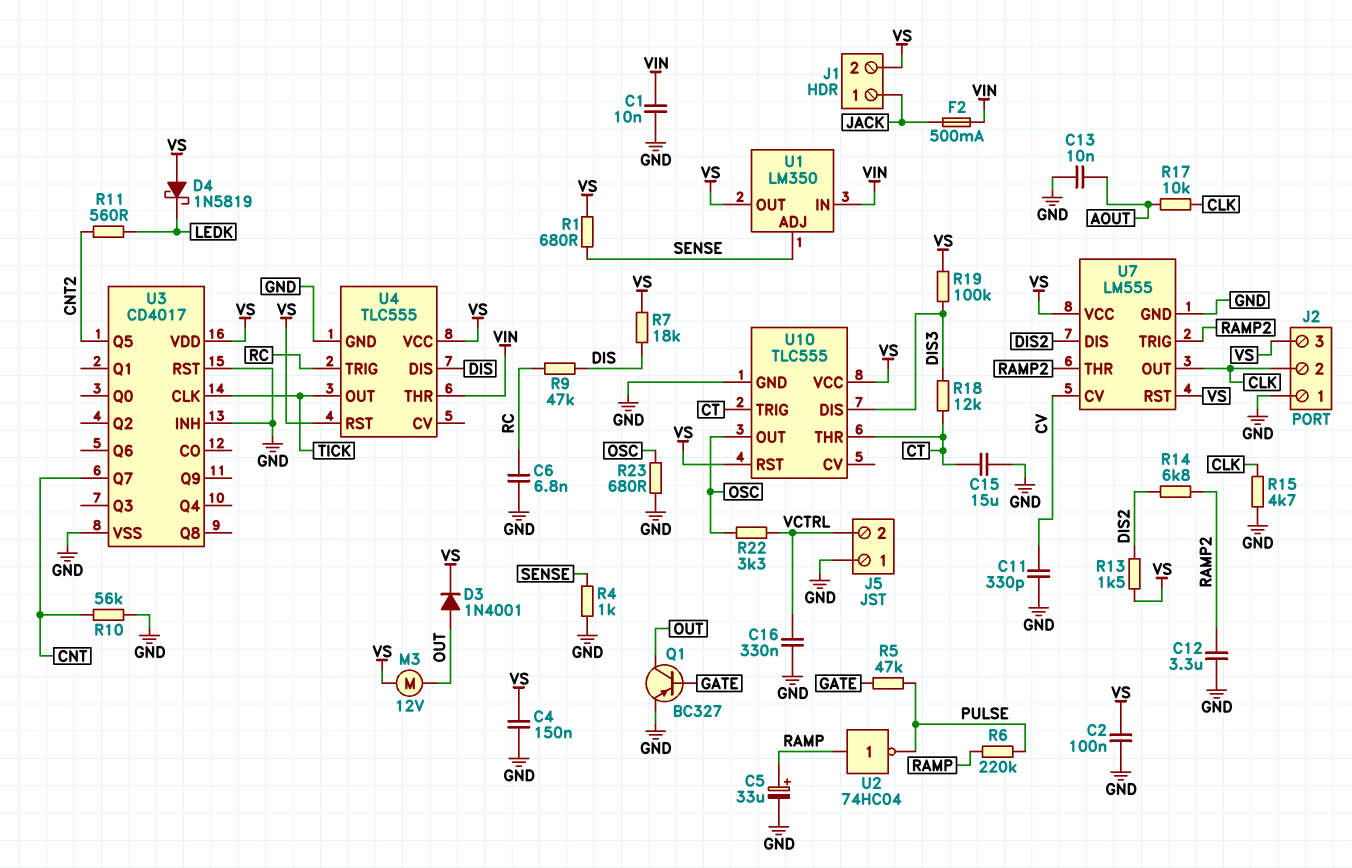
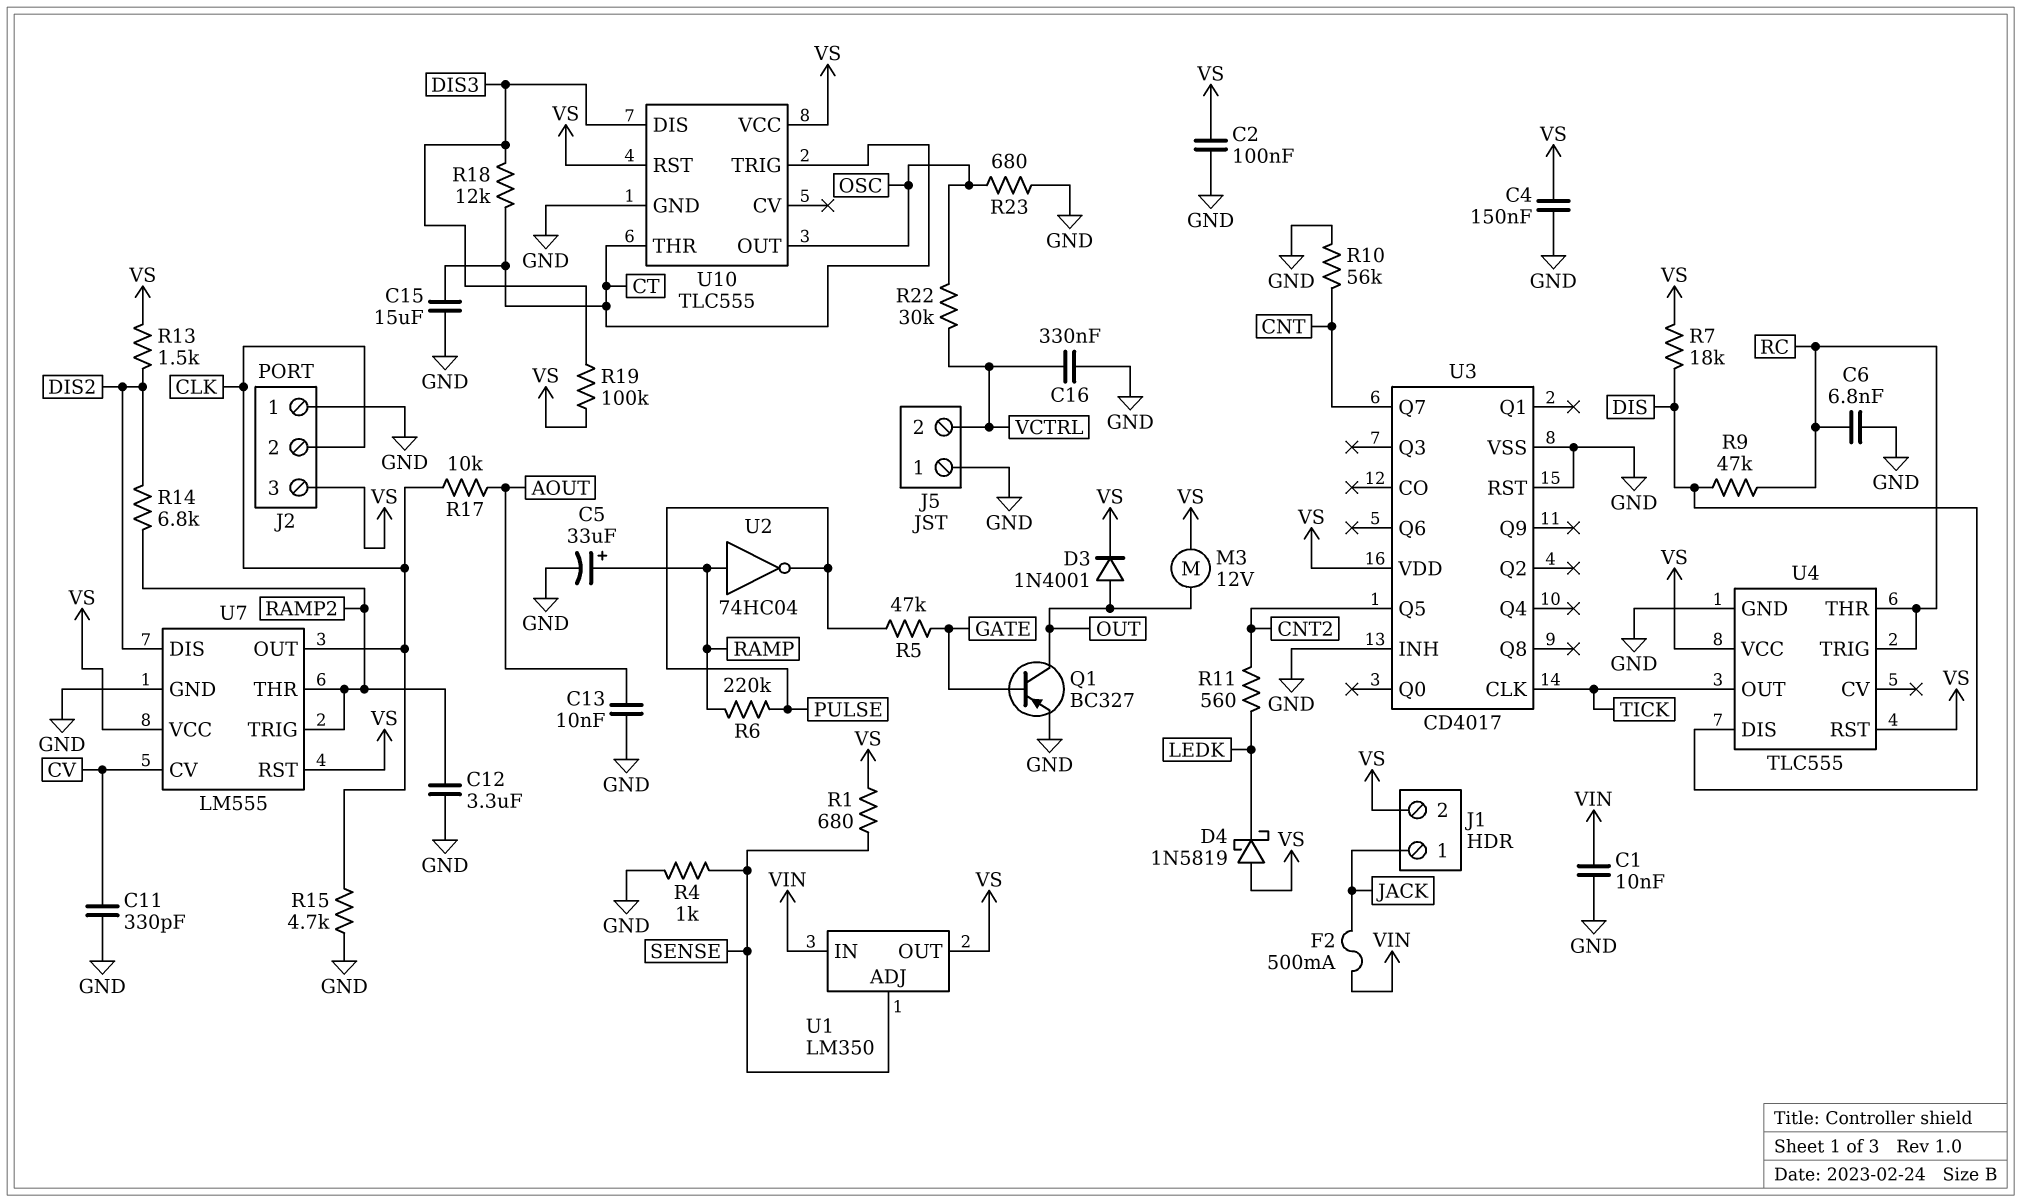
R22: 3.3k (OSC, VCTRL) -> 30k (OSC, VCTRL)
U4 pin THR: VIN -> RC

